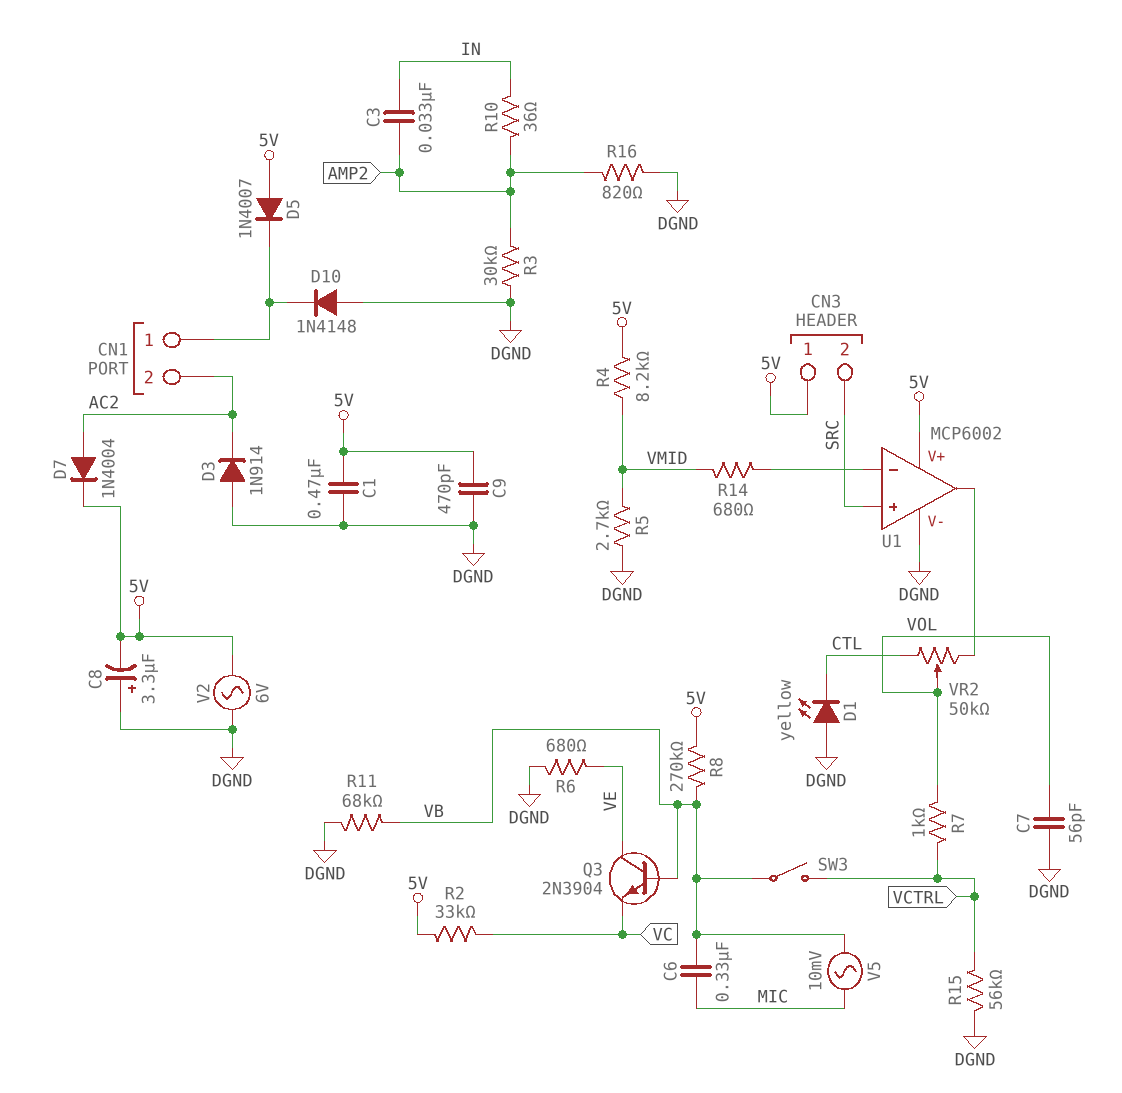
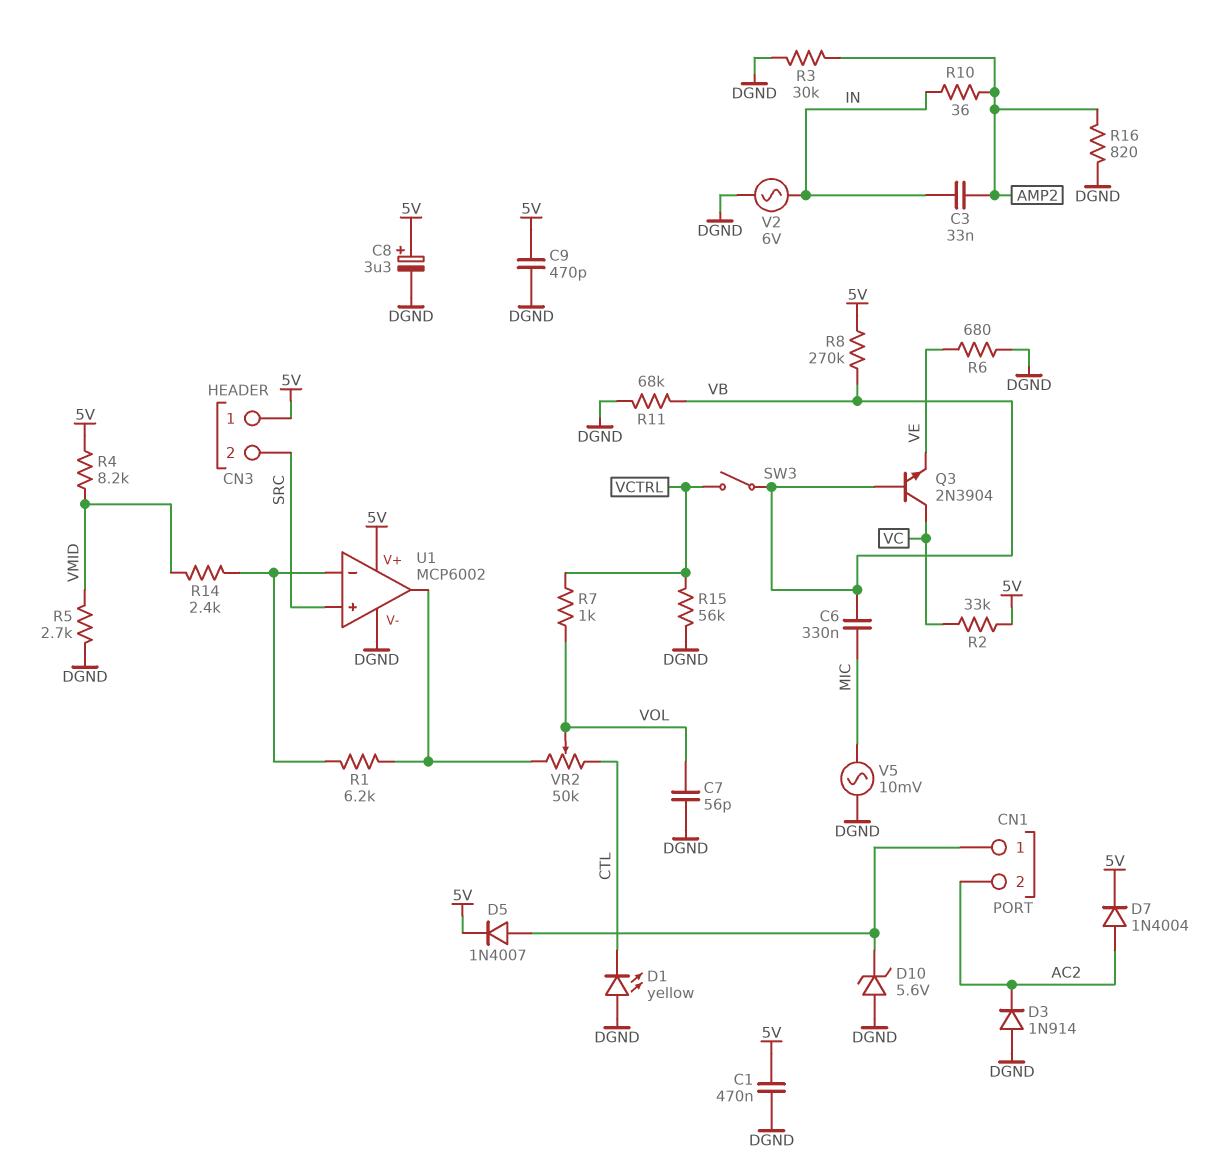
C8: 3.3uF (plus DGND, minus 5V) -> 3.3uF (plus 5V, minus DGND)
D5: diode 1N4007 (A 5V, K CN1/1) -> diode 1N4007 (A CN1/1, K 5V)
D10: diode 1N4148 (A DGND, K CN1/1) -> zener 5.6V (A DGND, K CN1/1)
Q3: NPN 2N3904 (B VB, C VE, E VC) -> NPN 2N3904 (B VB, C VC, E VE)
R1: none -> 6.2k (U1/in-, U1/out)
R14: 680 (U1/in-, VMID) -> 2.4k (U1/in-, VMID)
V2: AC 6V (5V, DGND) -> AC 6V (DGND, IN)
V5: AC 10mV (MIC, VB) -> AC 10mV (DGND, MIC)

